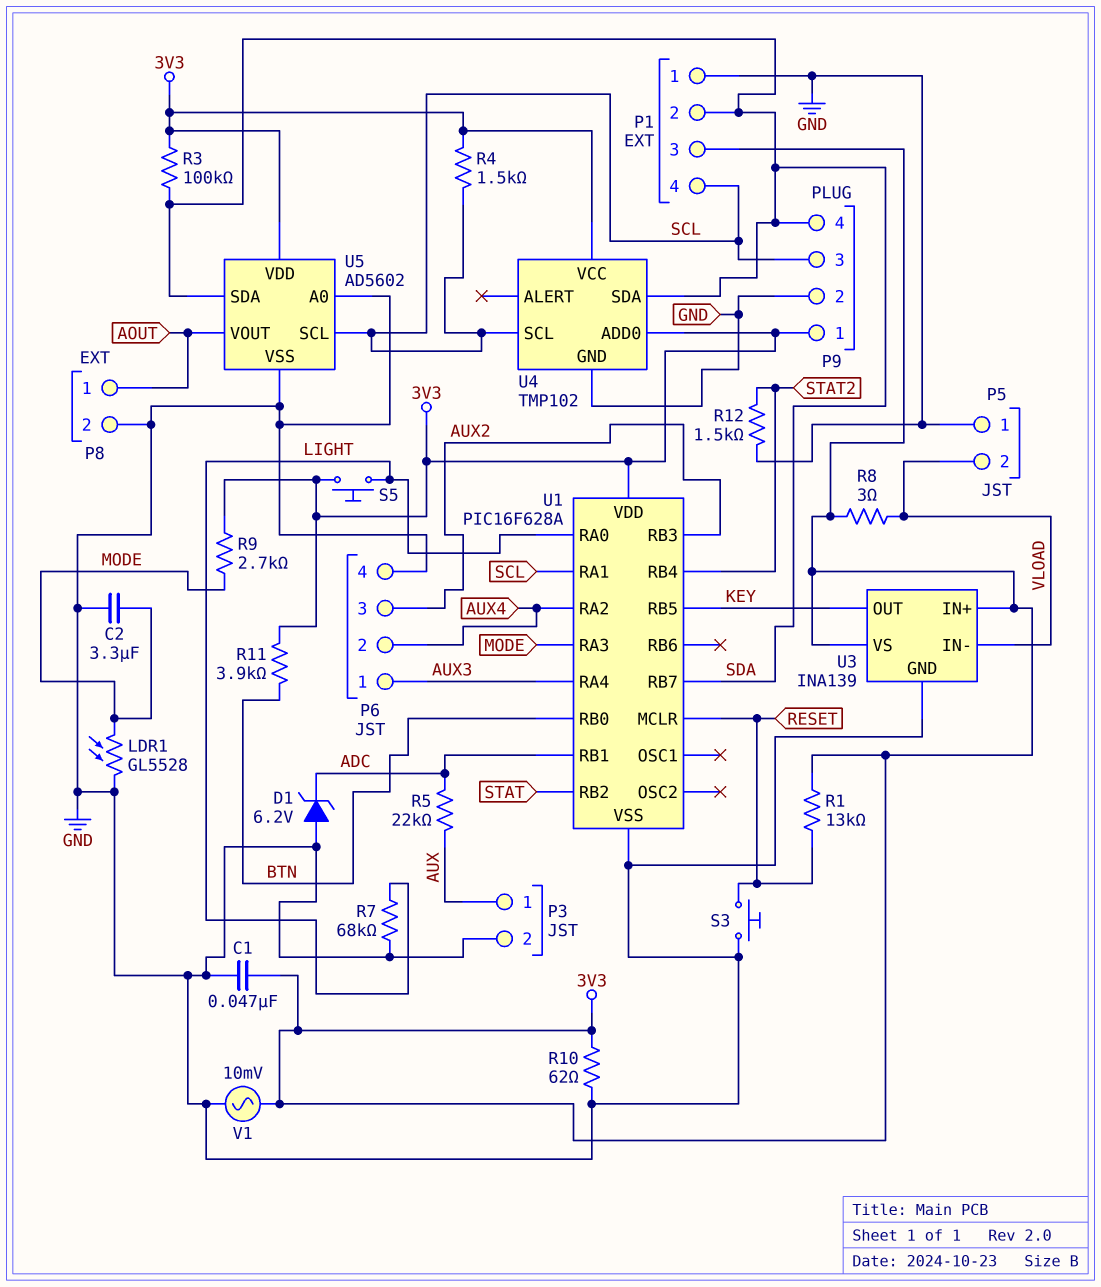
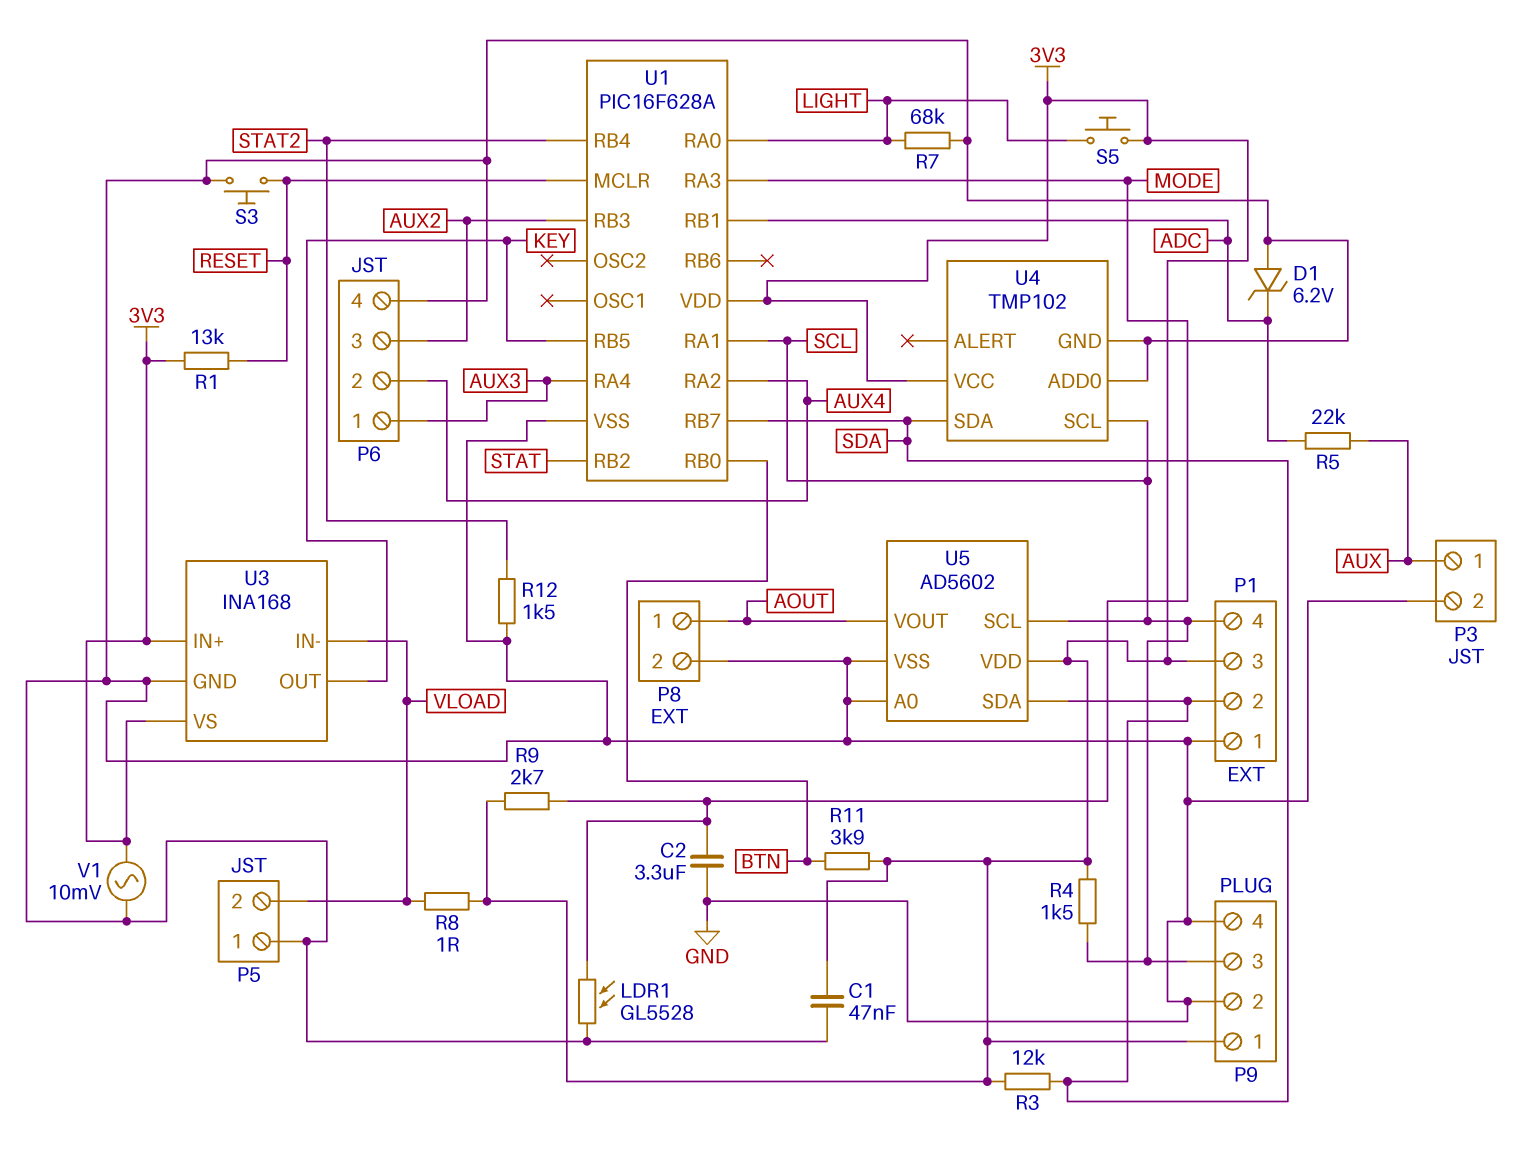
P9 pin 4: SDA -> GND
R3: 100k (3V3, SDA) -> 12k (3V3, SDA)
R8: 3 (3V3, VLOAD) -> 1 (3V3, VLOAD)
R10: 62 (3V3, GND) -> none
U3: INA139 -> INA168
U4 pin ADD0: 3V3 -> GND

